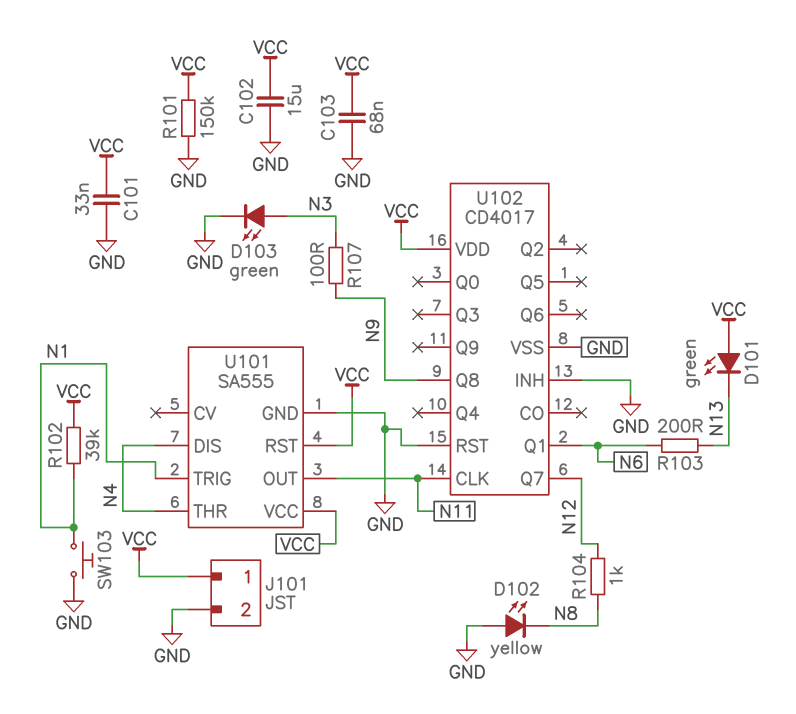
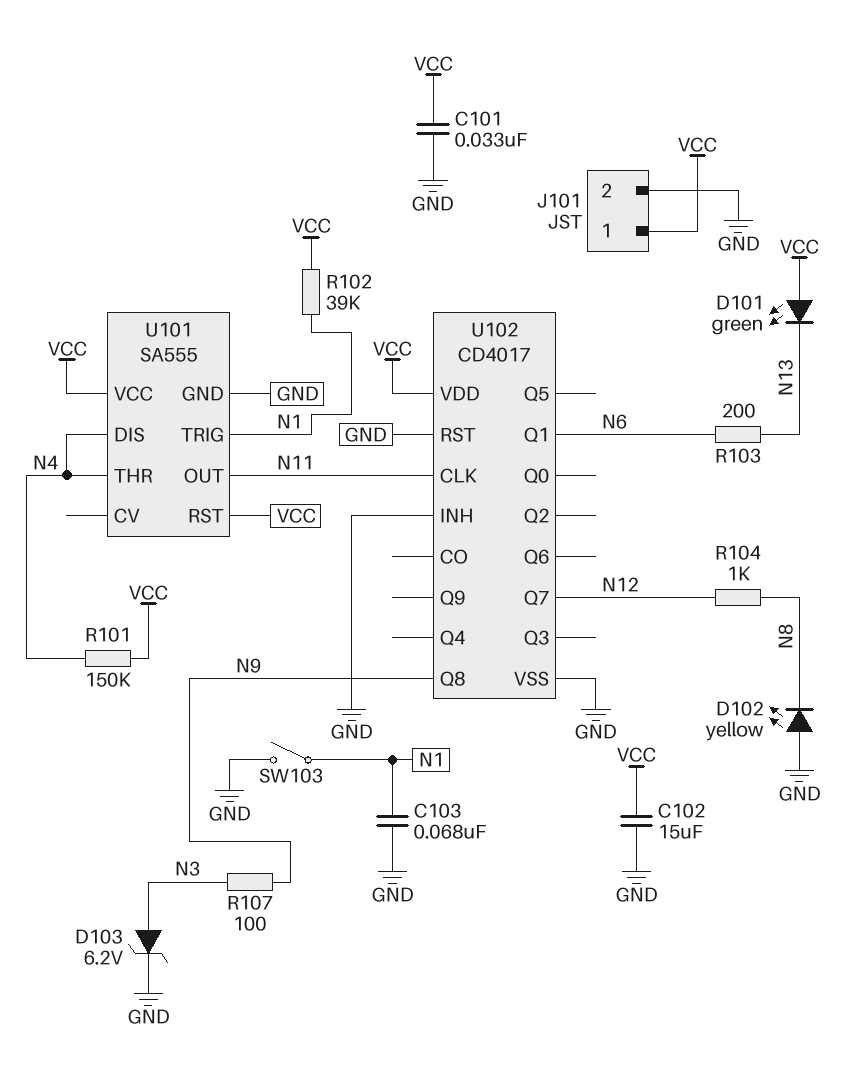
C103: 68nF (GND, VCC) -> 68nF (GND, N1)
D103: LED green (A N3, K GND) -> zener 6.2V (A N3, K GND)
R101: 150k (GND, VCC) -> 150k (N4, VCC)
SW103: button (GND, N1) -> switch (GND, N1)

